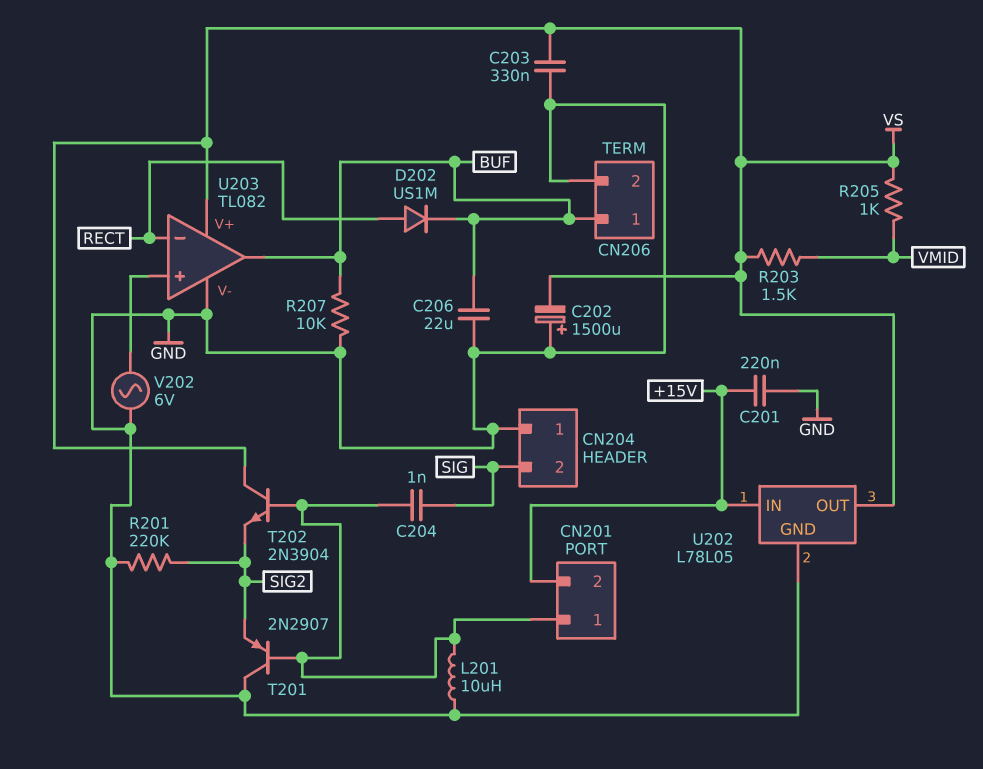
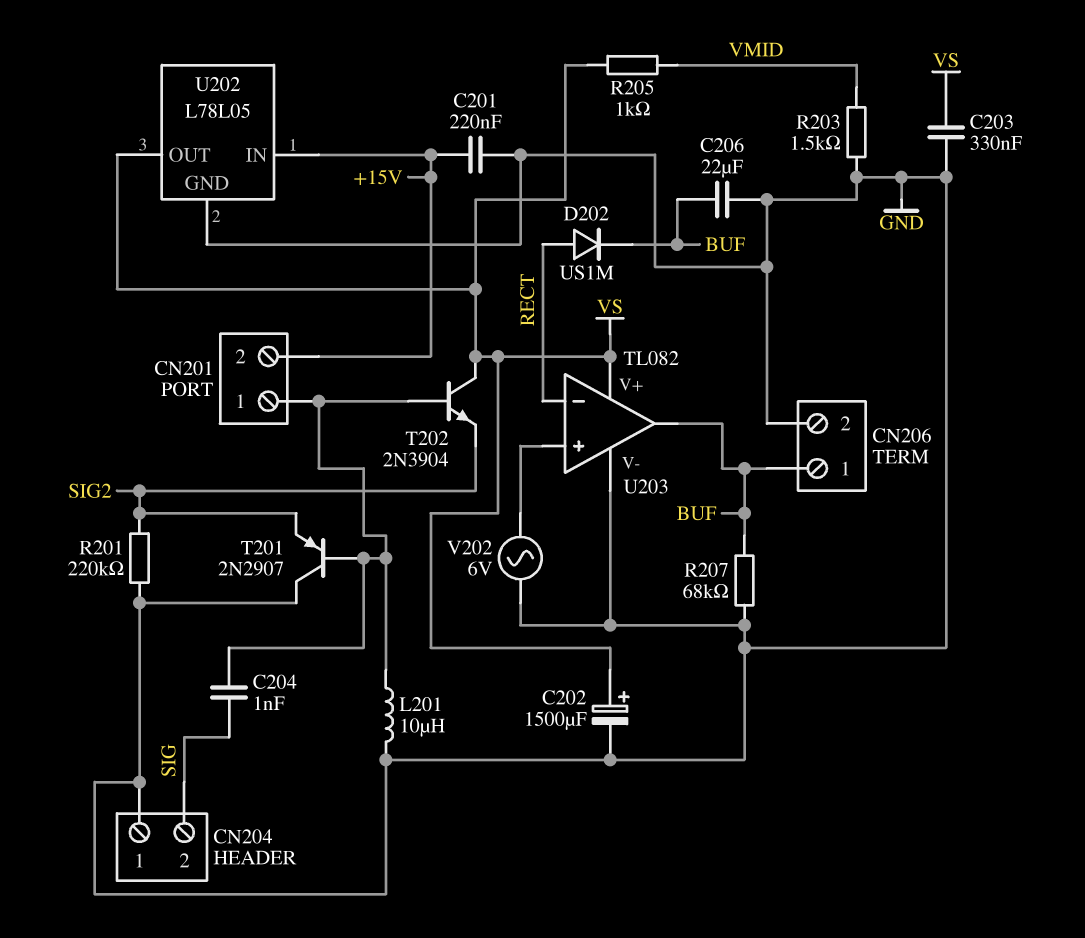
C202: 1500uF (plus GND, minus VS) -> 1500uF (plus VS, minus GND)
R203: 1.5k (VMID, VS) -> 1.5k (GND, VMID)
R207: 10k (BUF, GND) -> 68k (BUF, GND)

